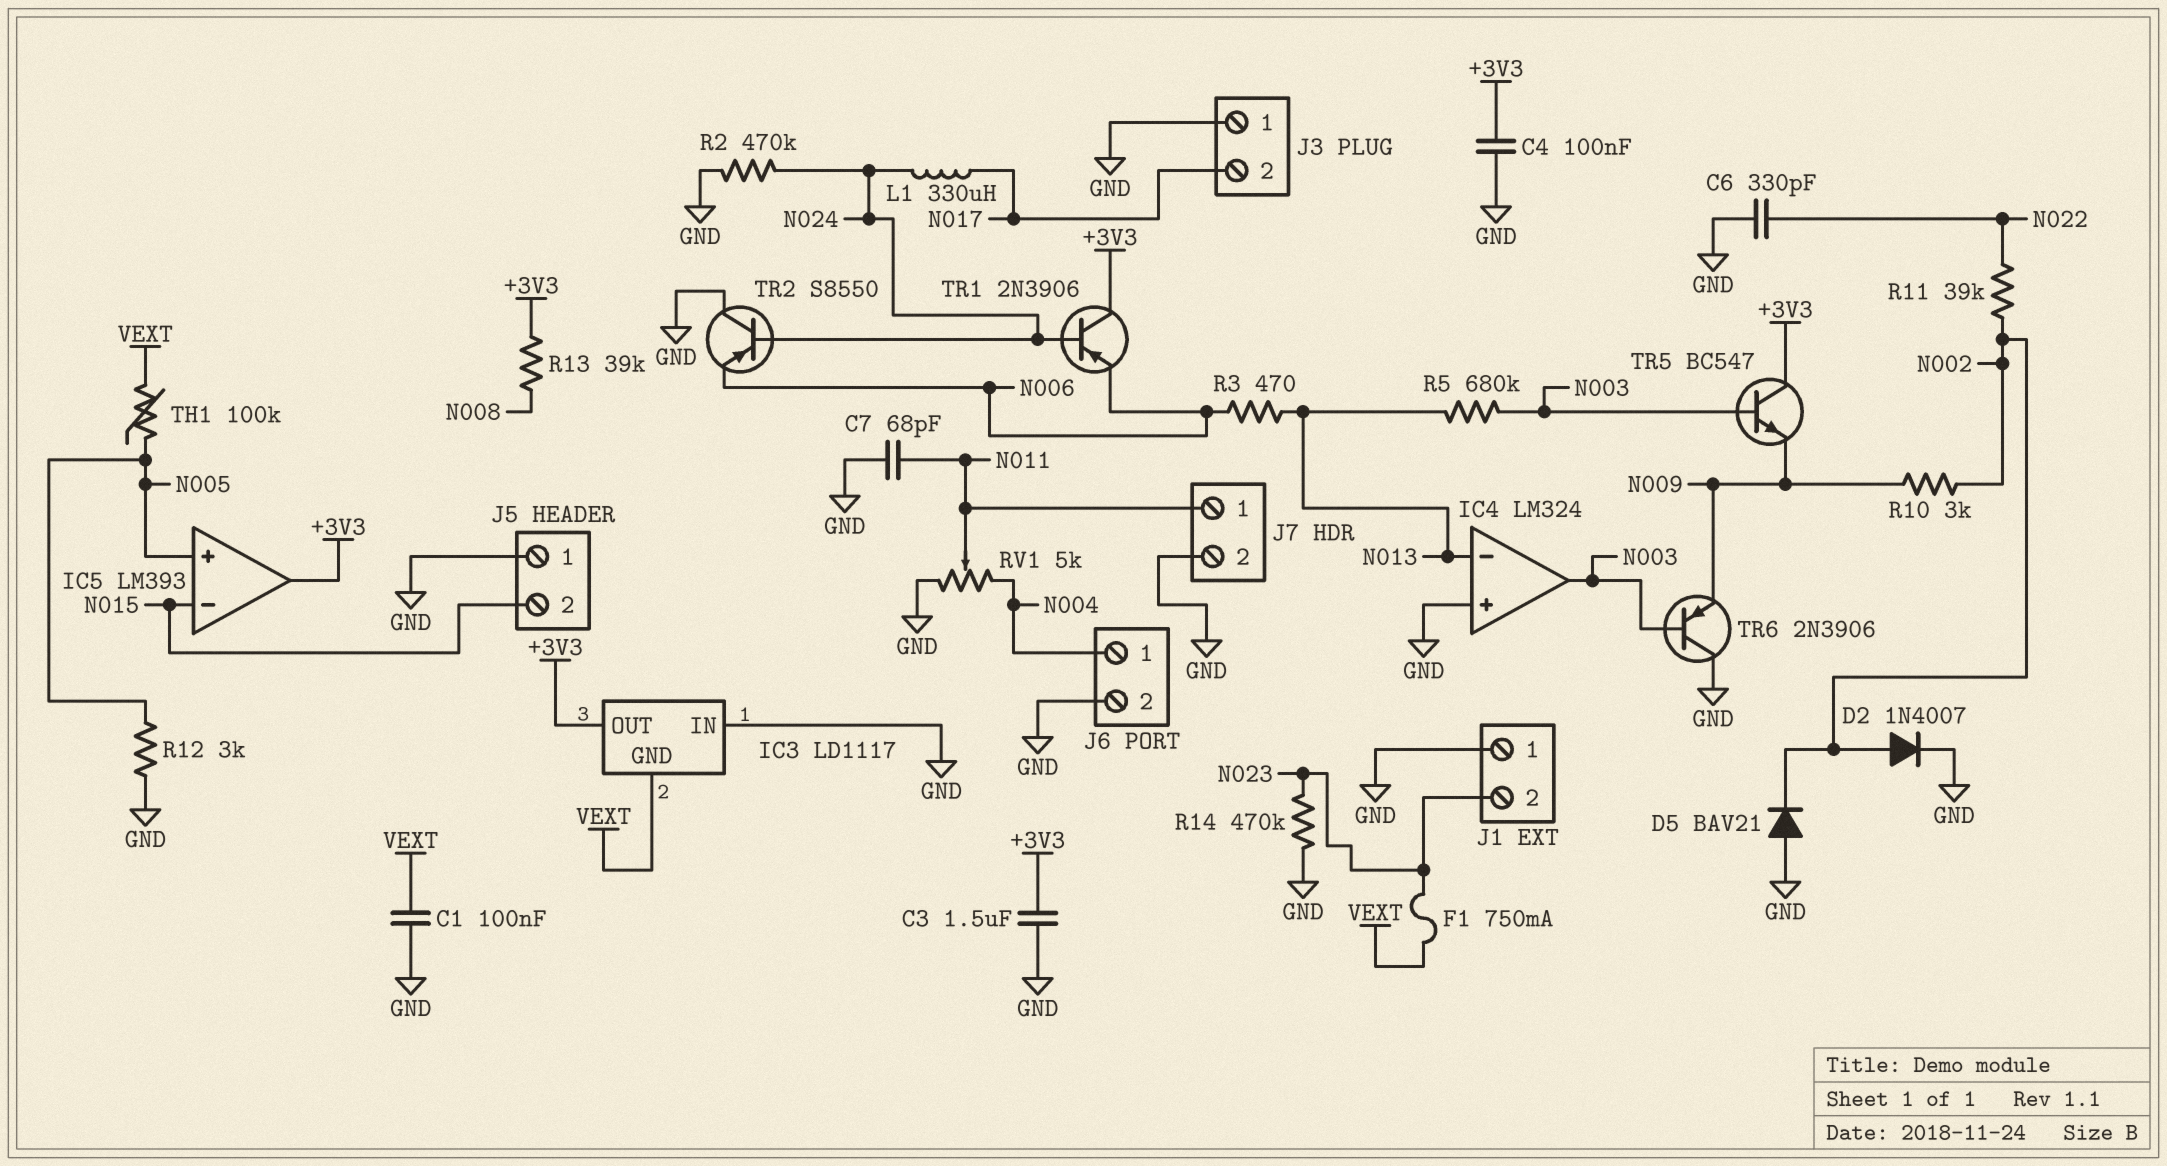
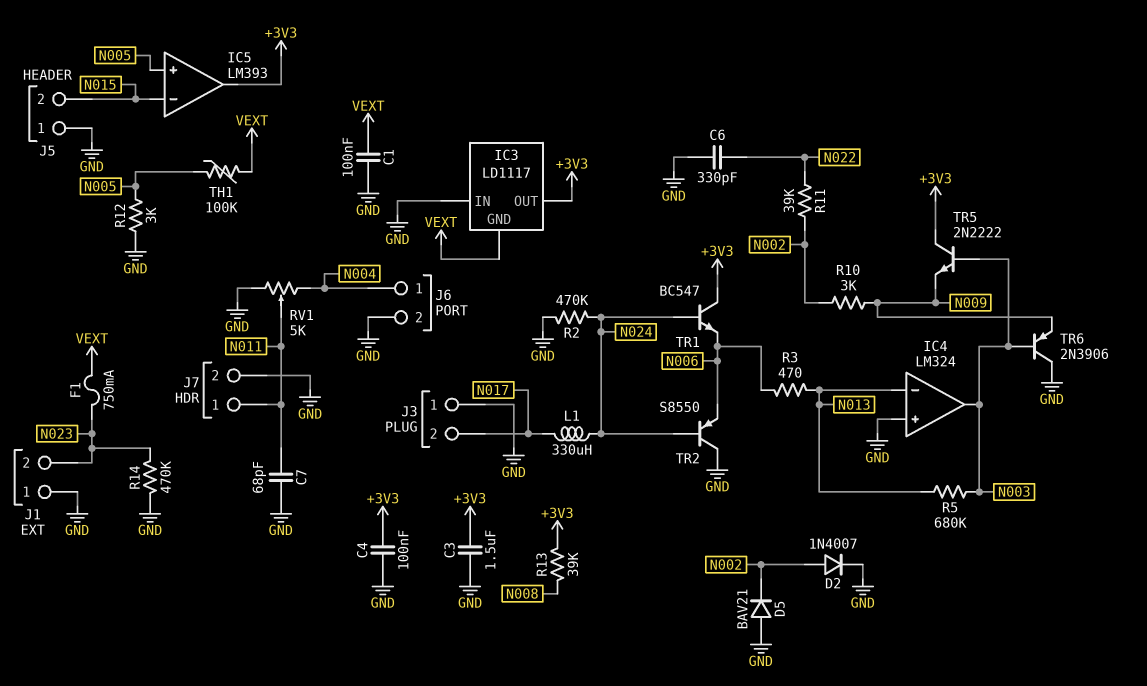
TR1: PNP 2N3906 (B N024, C +3V3, E N006) -> NPN BC547 (B N024, C +3V3, E N006)
TR5: NPN BC547 (B N003, C +3V3, E N009) -> NPN 2N2222 (B N003, C +3V3, E N009)

